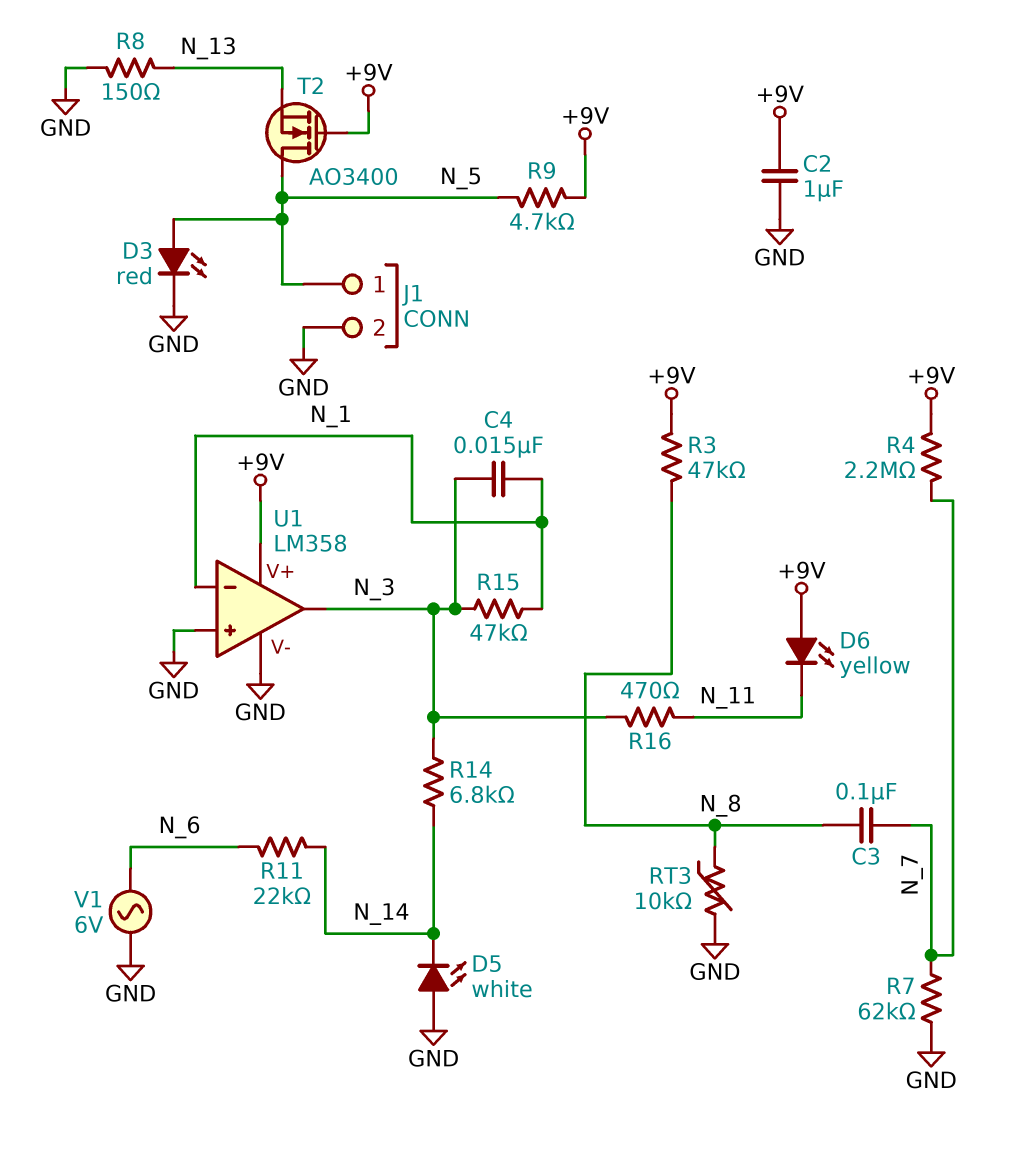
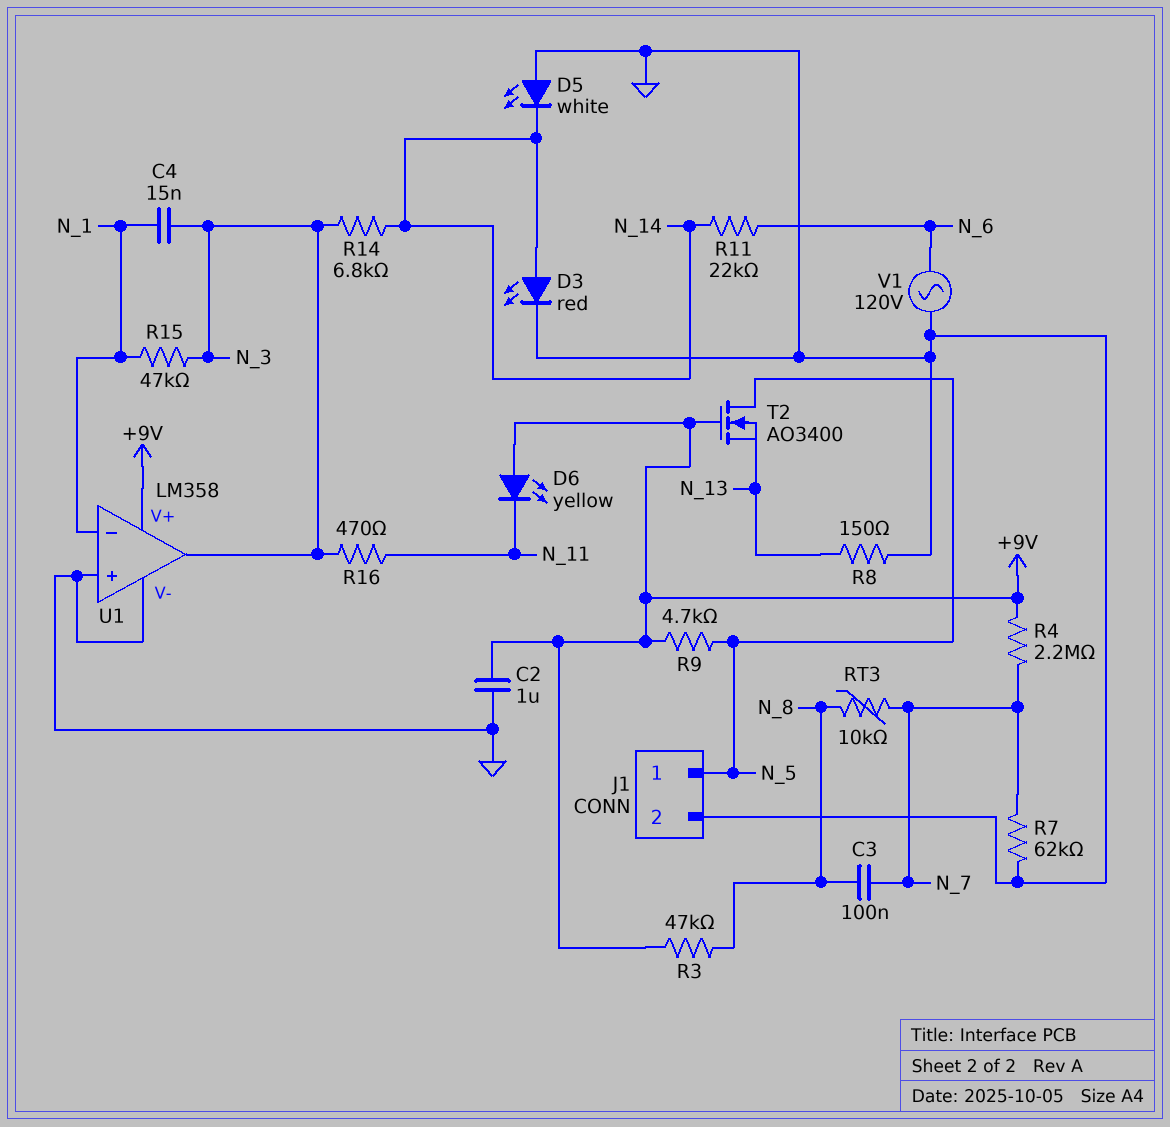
D3: LED red (A N_5, K GND) -> LED red (A N_14, K GND)
RT3: 10k (GND, N_8) -> 10k (N_7, N_8)
V1: AC 6V (GND, N_6) -> AC 120V (GND, N_6)

